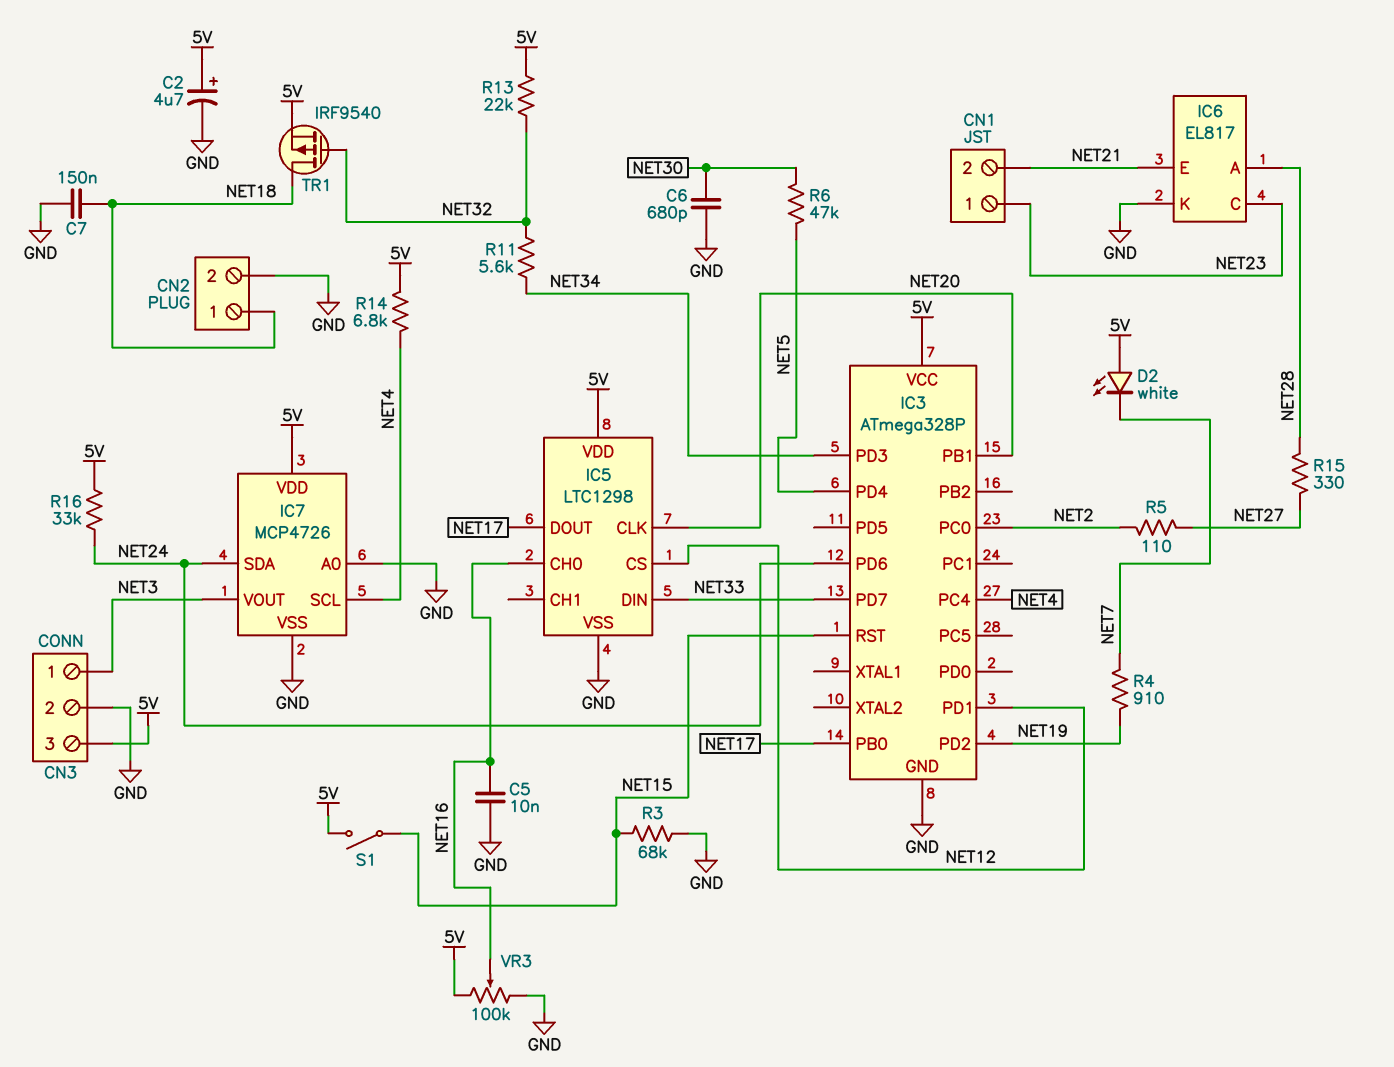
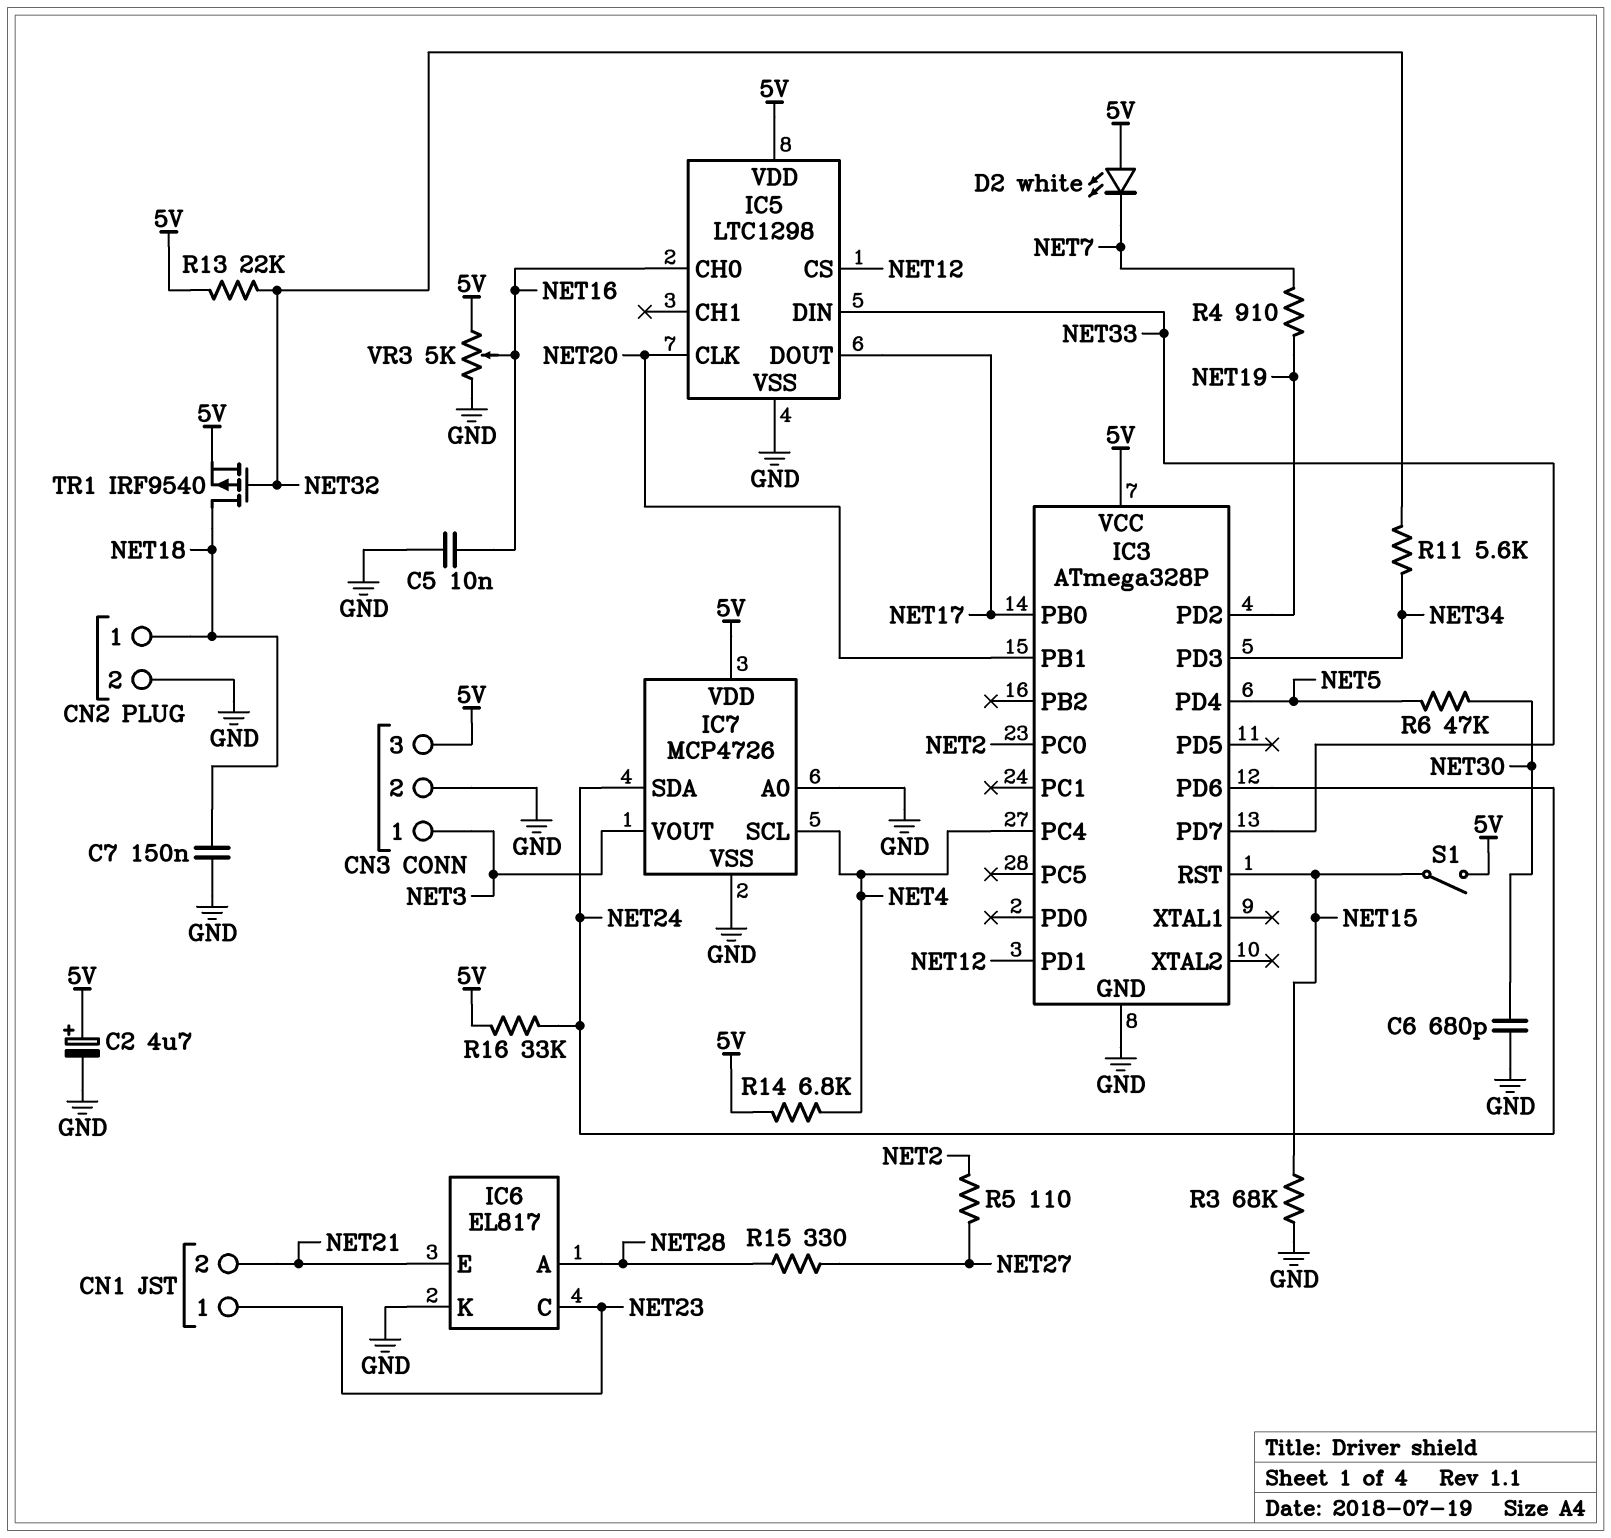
VR3: 100k (5V, GND, wiper NET16) -> 5k (5V, GND, wiper NET16)

